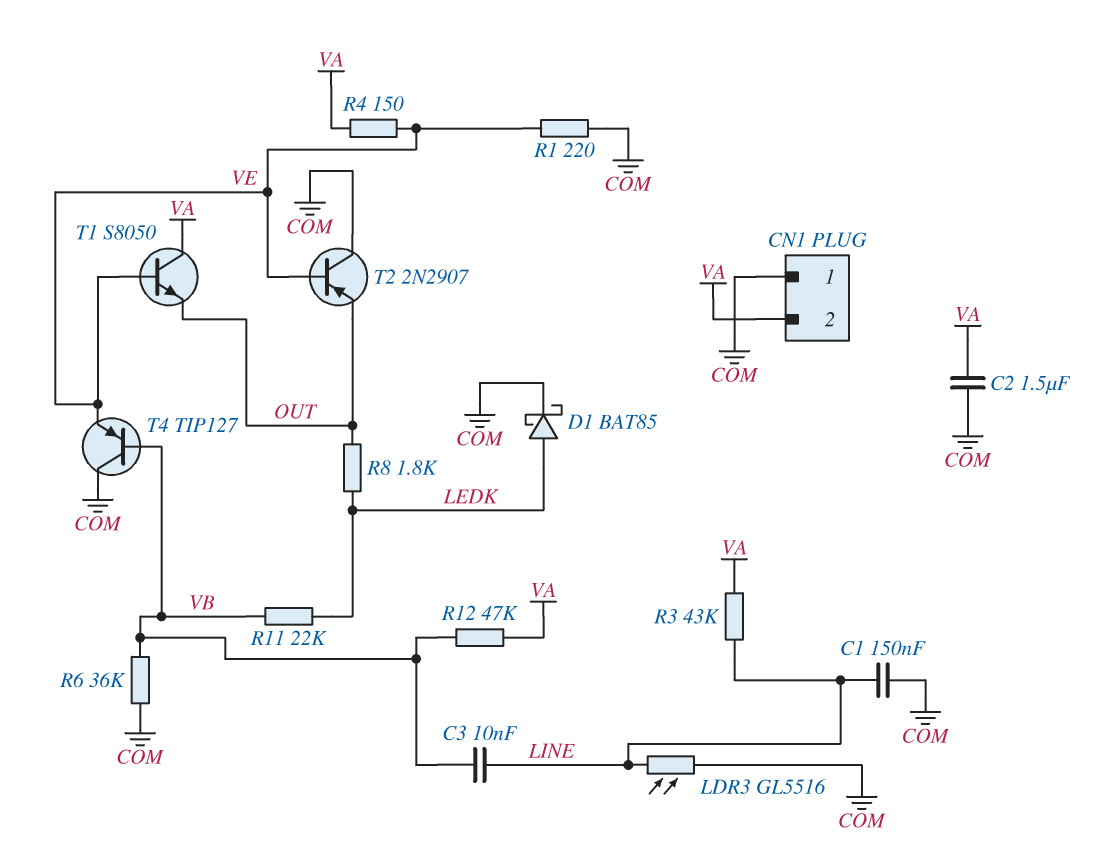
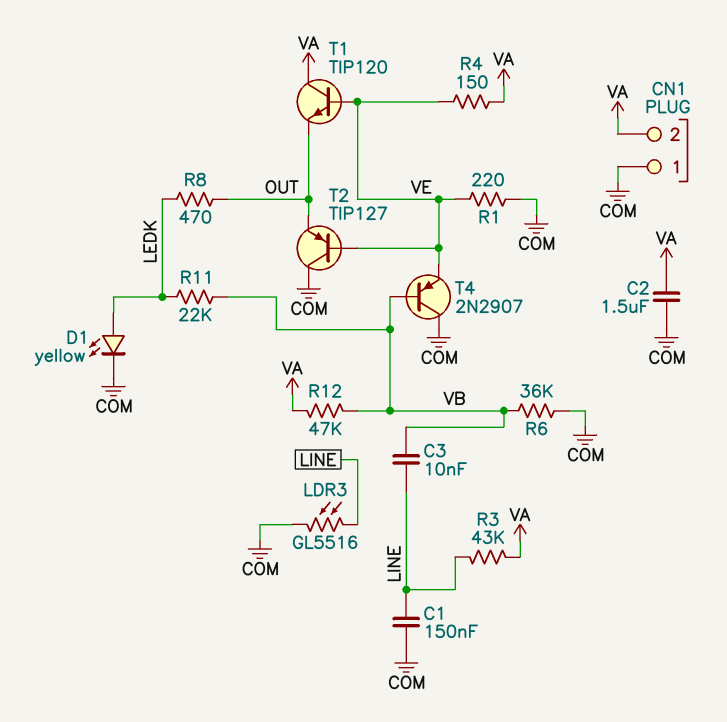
D1: schottky BAT85 (A LEDK, K COM) -> LED yellow (A LEDK, K COM)
R8: 1.8k (LEDK, OUT) -> 470 (LEDK, OUT)
T1: NPN S8050 (B VE, C VA, E OUT) -> NPN TIP120 (B VE, C VA, E OUT)
T2: PNP 2N2907 (B VE, C COM, E OUT) -> PNP TIP127 (B VE, C COM, E OUT)
T4: PNP TIP127 (B VB, C COM, E VE) -> PNP 2N2907 (B VB, C COM, E VE)

